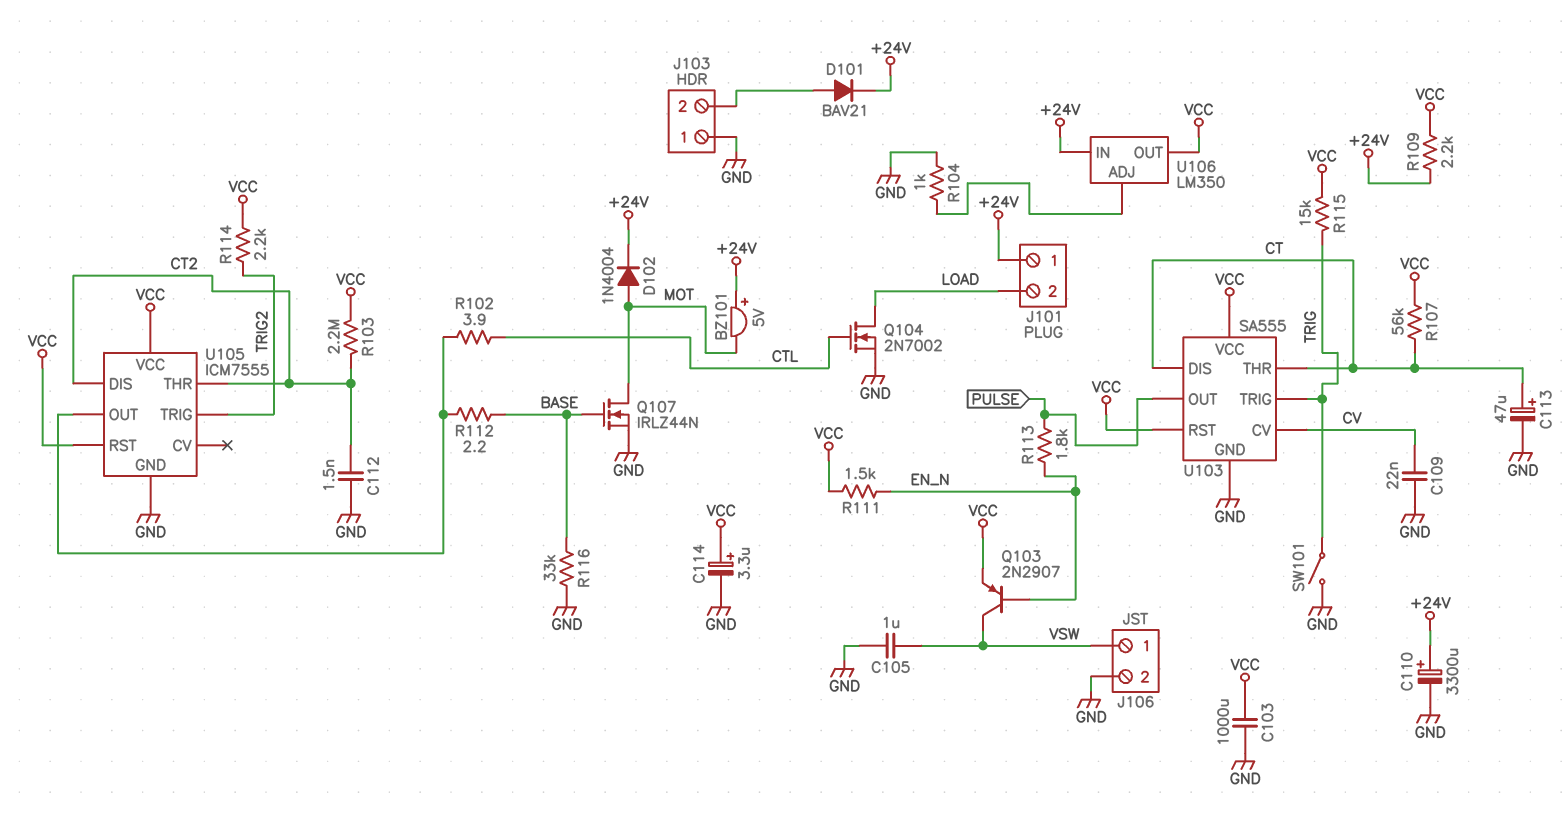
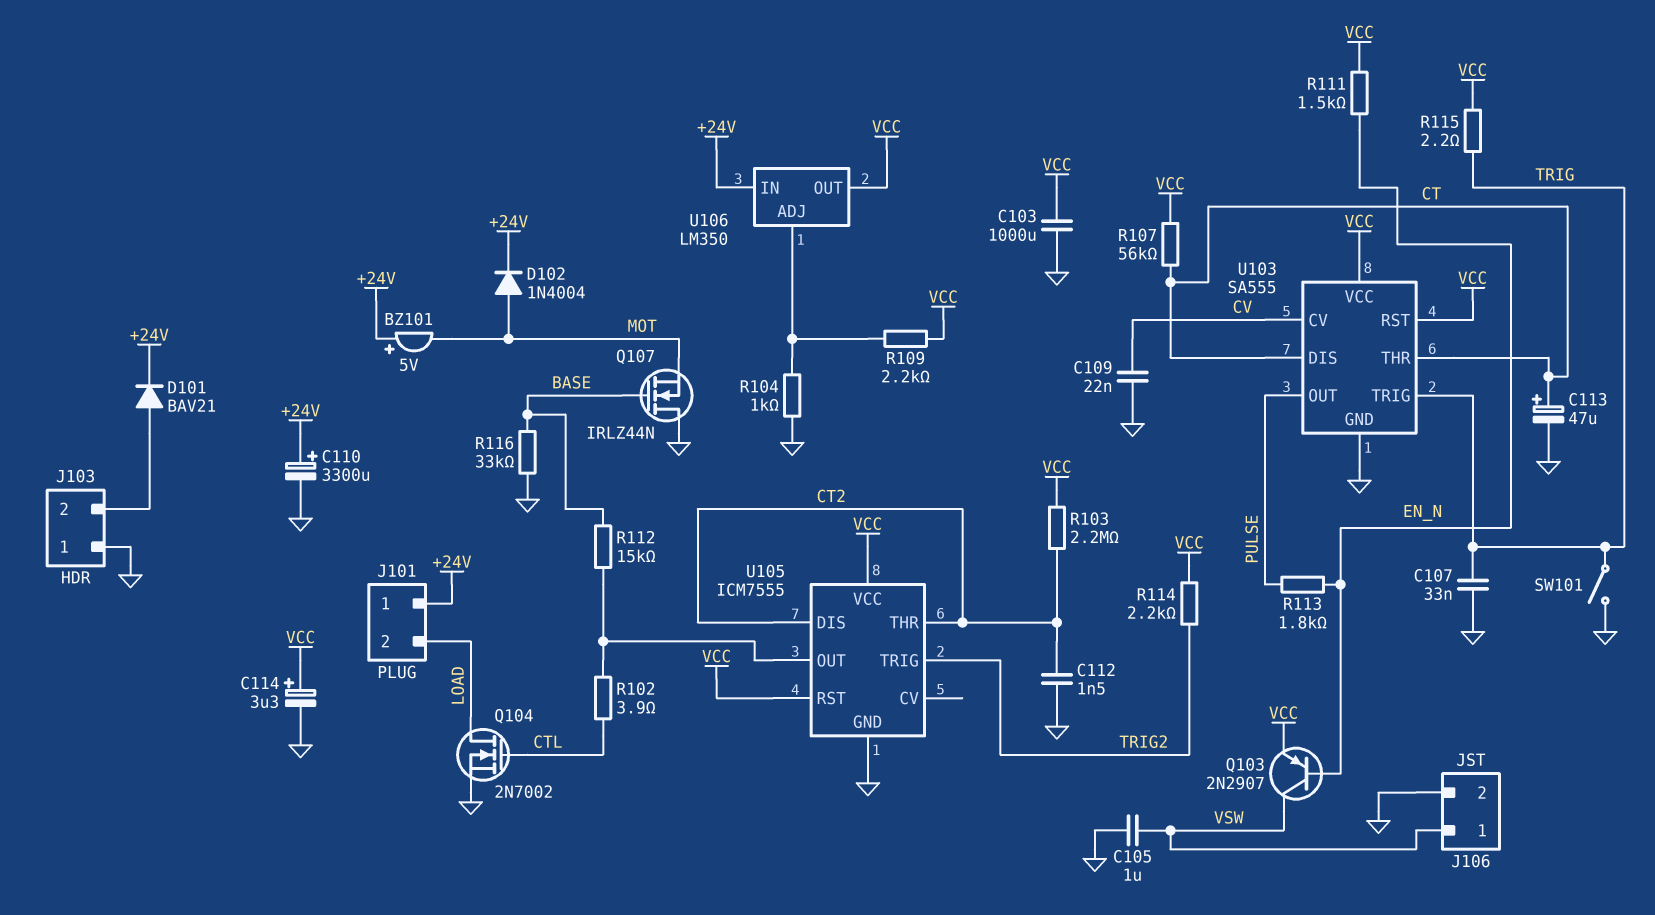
C107: none -> 33nF (GND, TRIG)
Q107: NMOS IRLZ44N (G BASE, D MOT, S GND) -> NMOS IRLZ44N (G BASE, D GND, S MOT)
R109: 2.2k (+24V, VCC) -> 2.2k (U106/ADJ, VCC)
R112: 2.2 (BASE, U105/OUT) -> 15k (BASE, U105/OUT)
R115: 15k (TRIG, VCC) -> 2.2 (TRIG, VCC)

